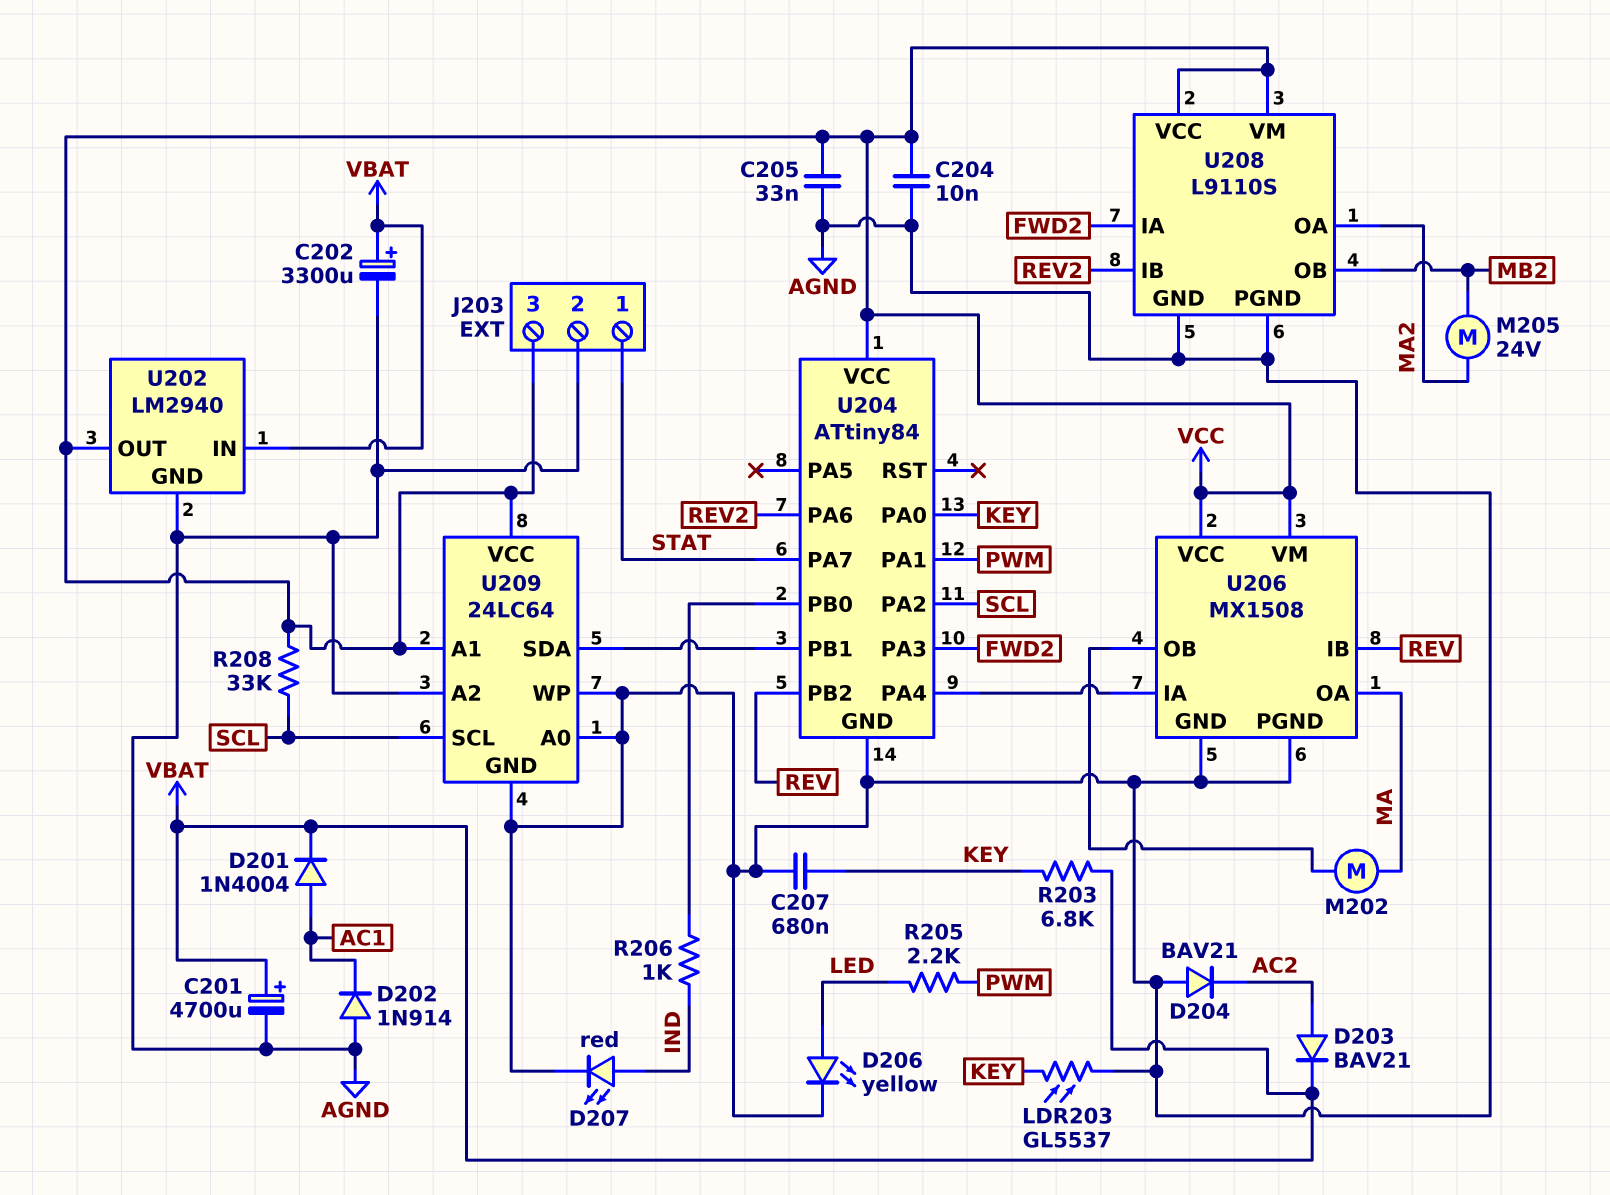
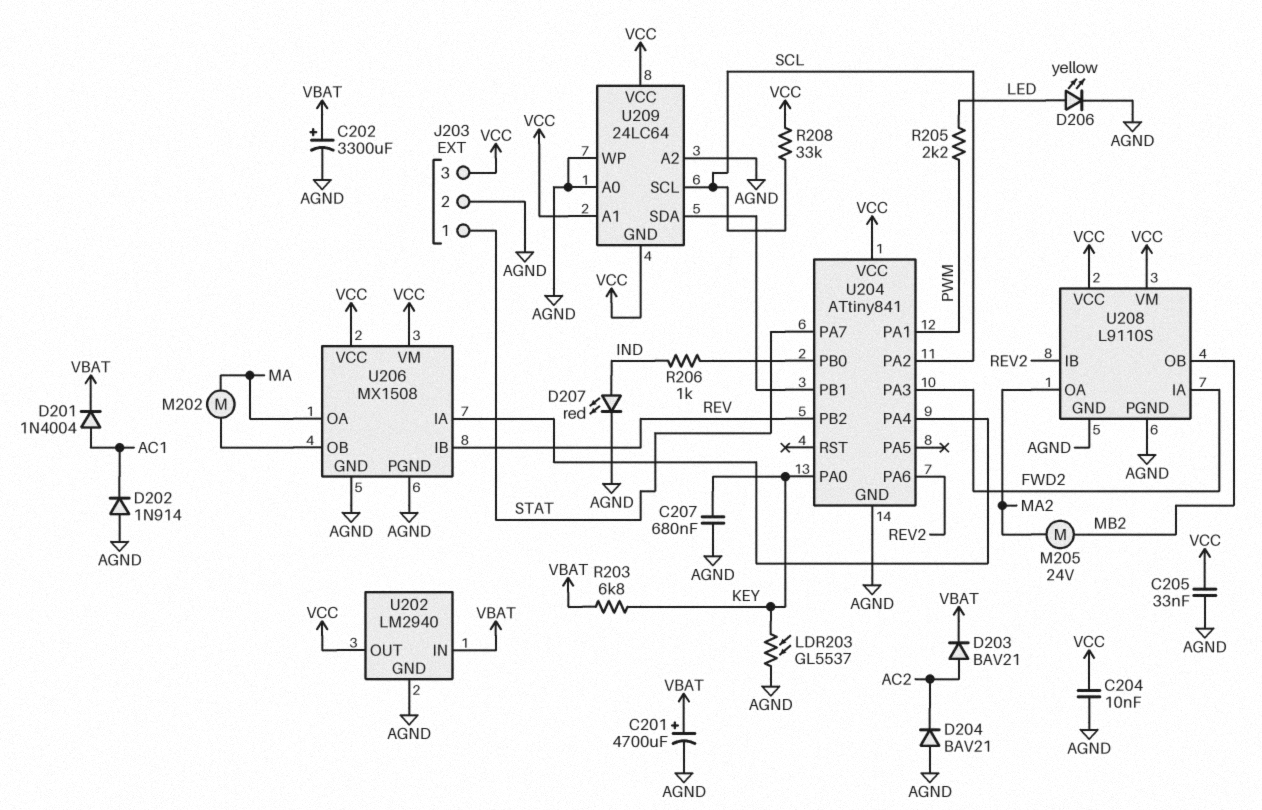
U204: ATtiny84 -> ATtiny841
U209 pin GND: AGND -> VCC

